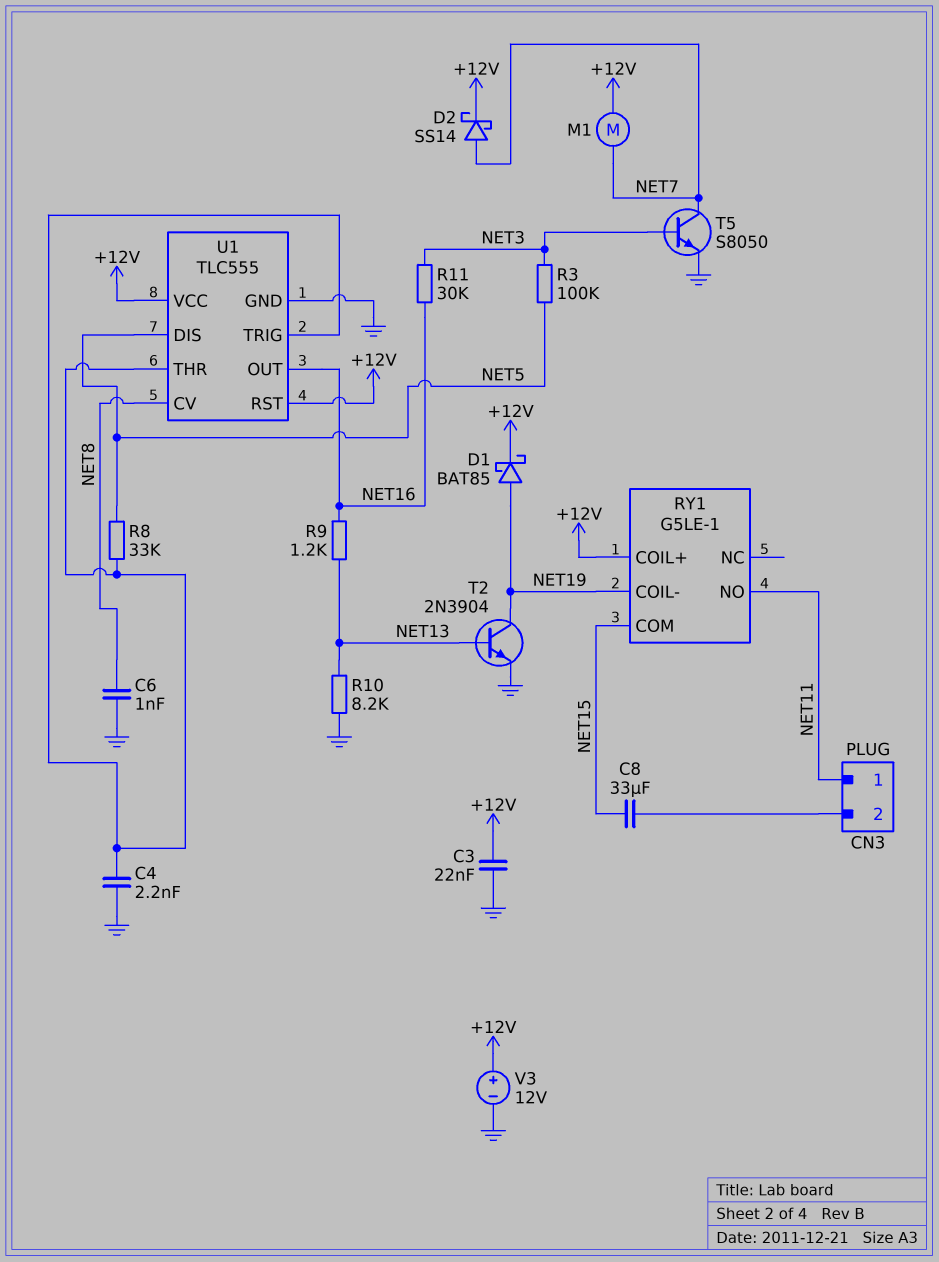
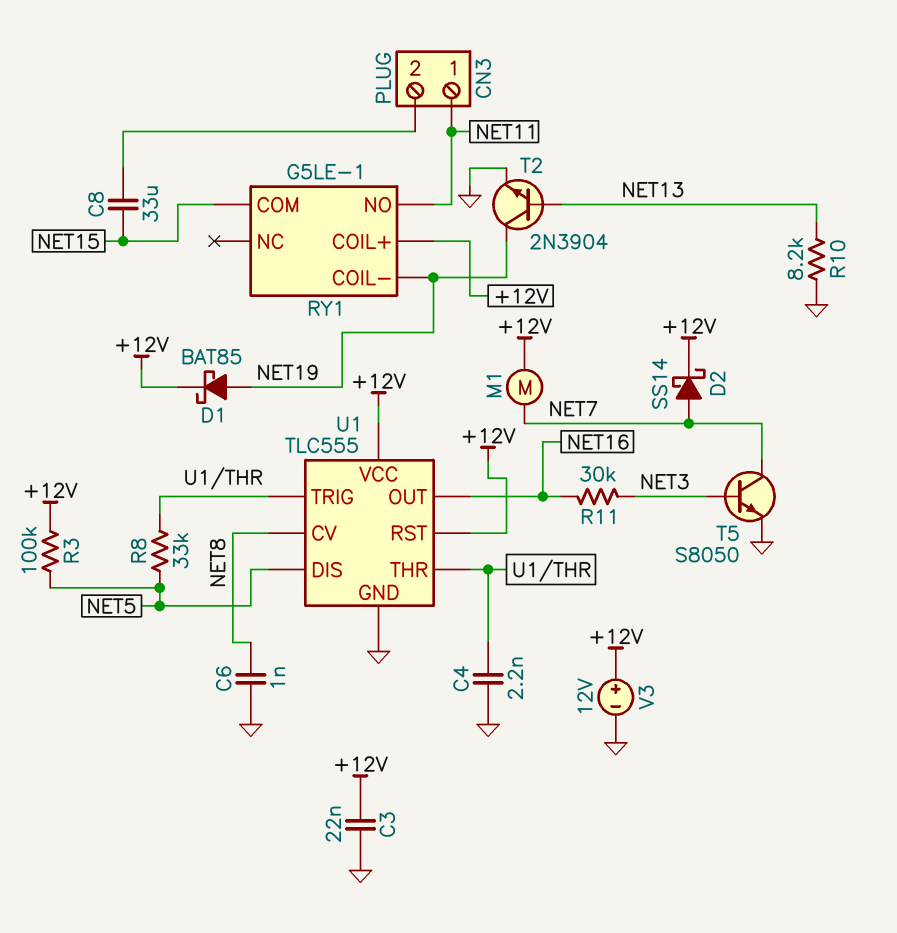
R3: 100k (NET3, NET5) -> 100k (+12V, NET5)
R9: 1.2k (NET13, NET16) -> none

